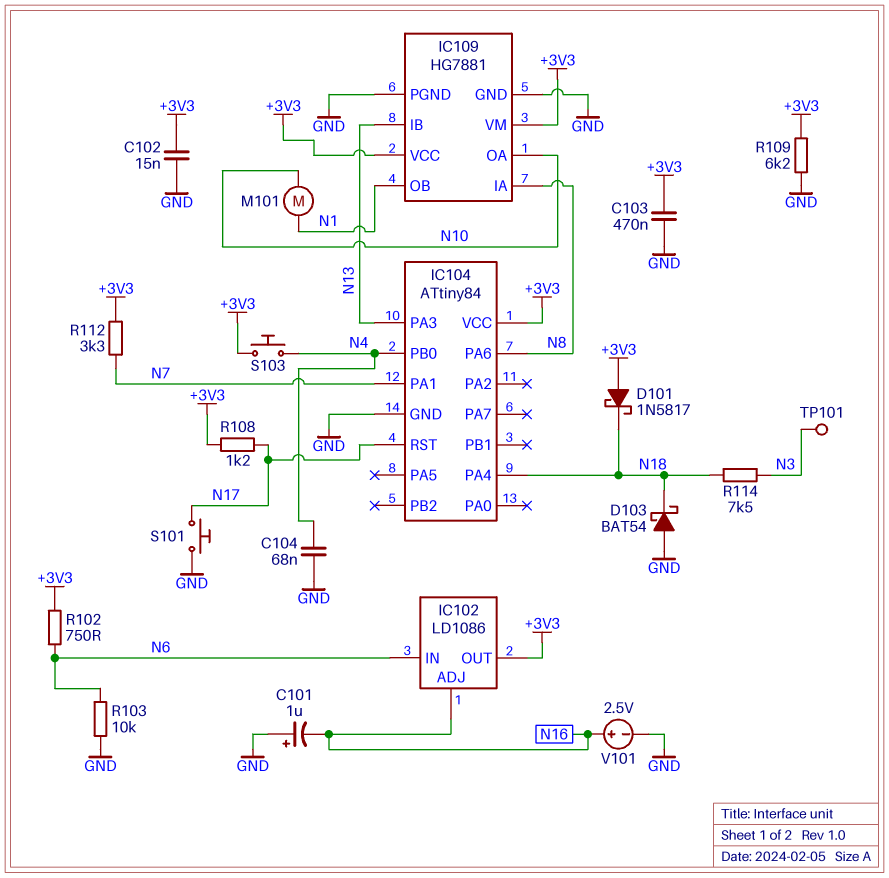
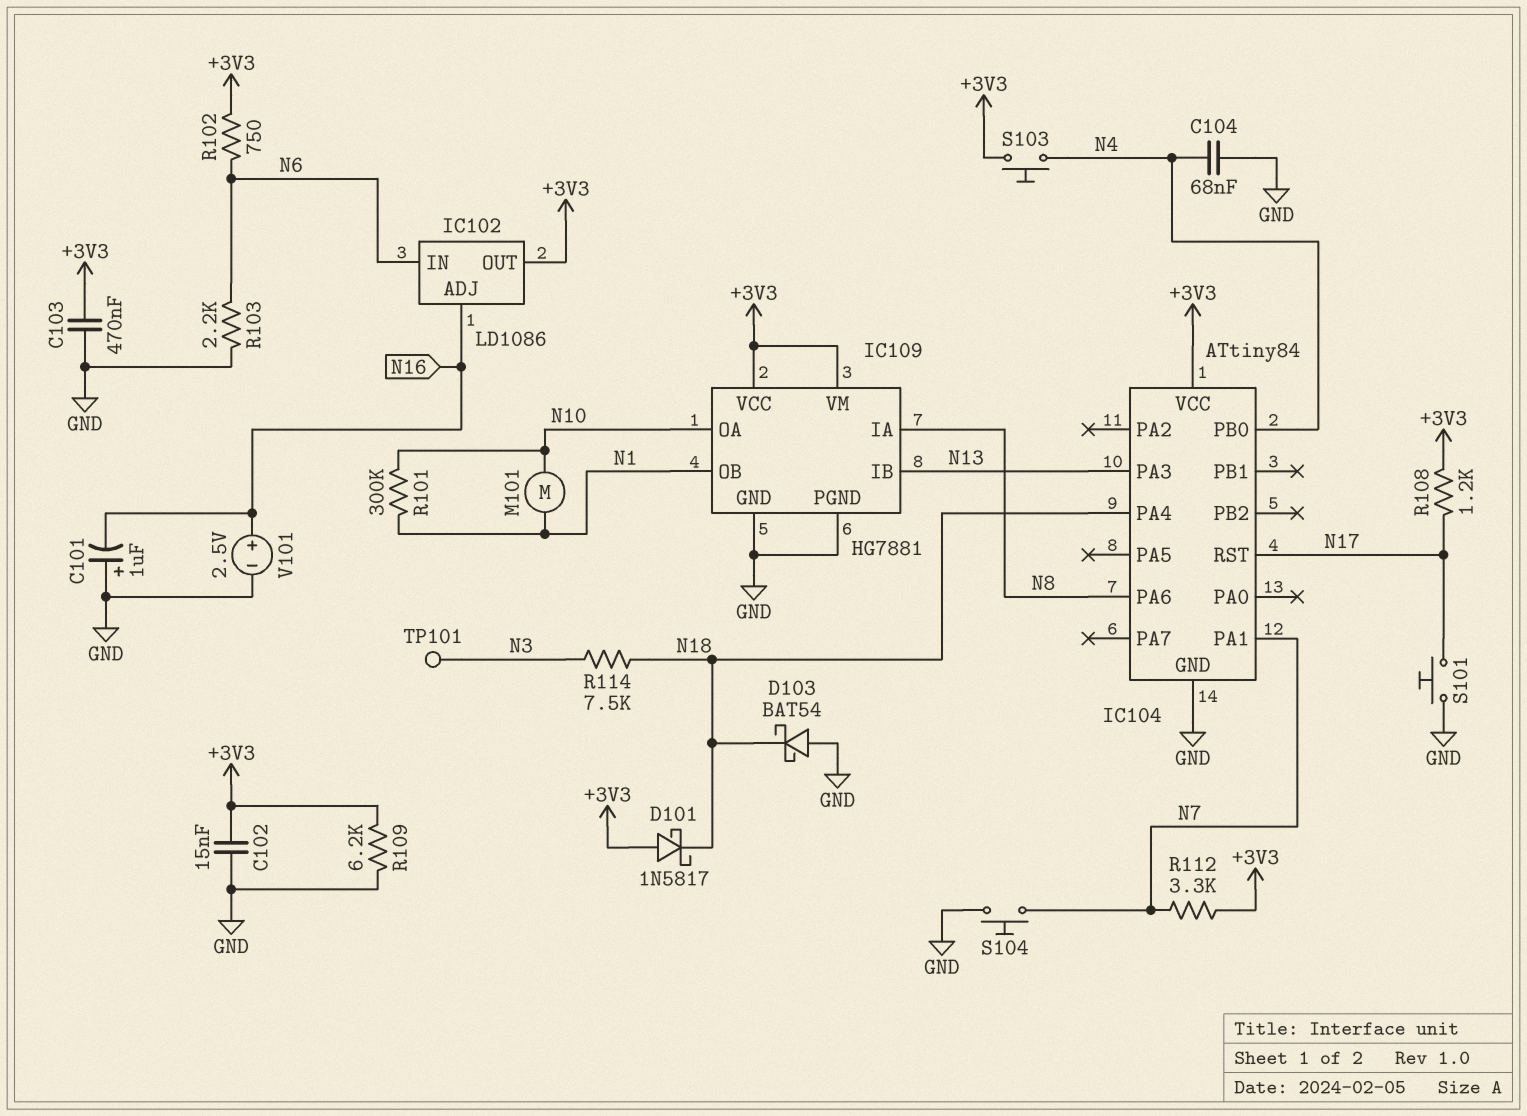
R101: none -> 300k (N1, N10)
R103: 10k (GND, N6) -> 2.2k (GND, N6)
S104: none -> button (GND, N7)

